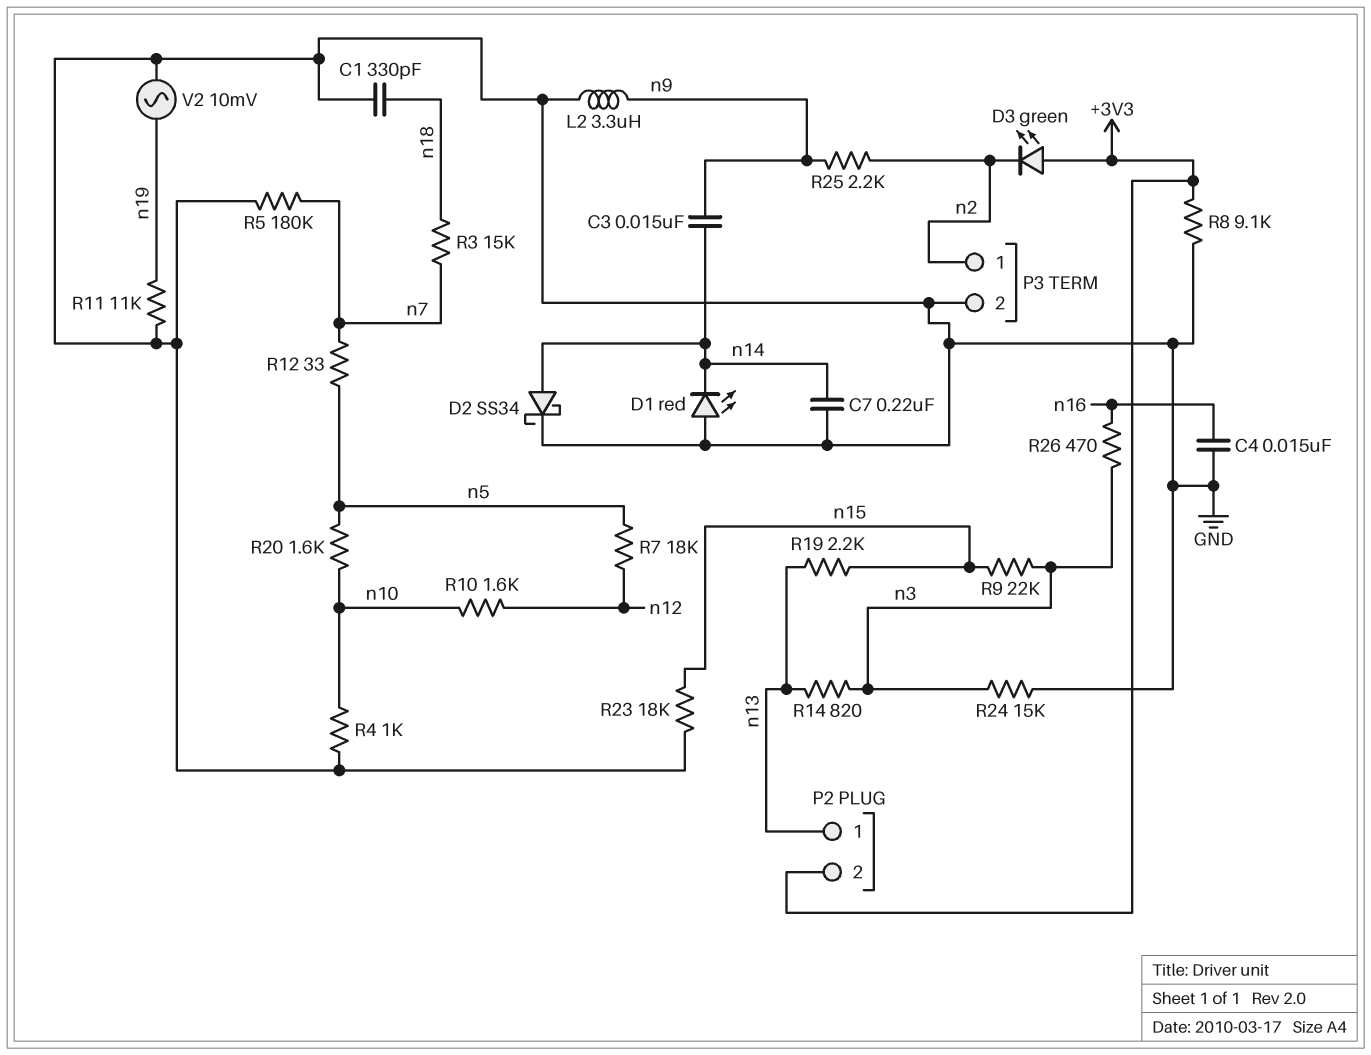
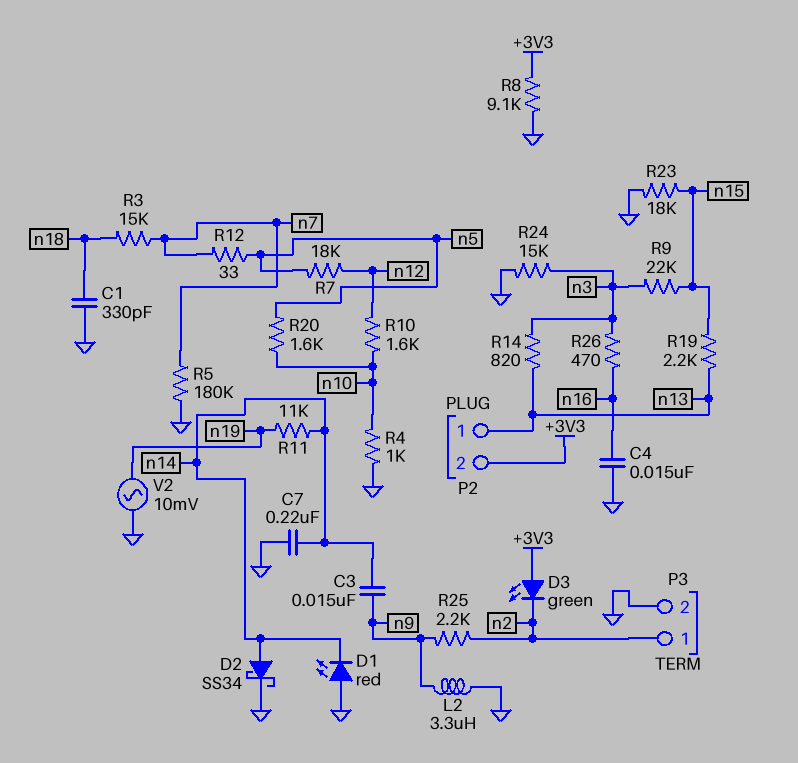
R11: 11k (GND, n19) -> 11k (n14, n19)

